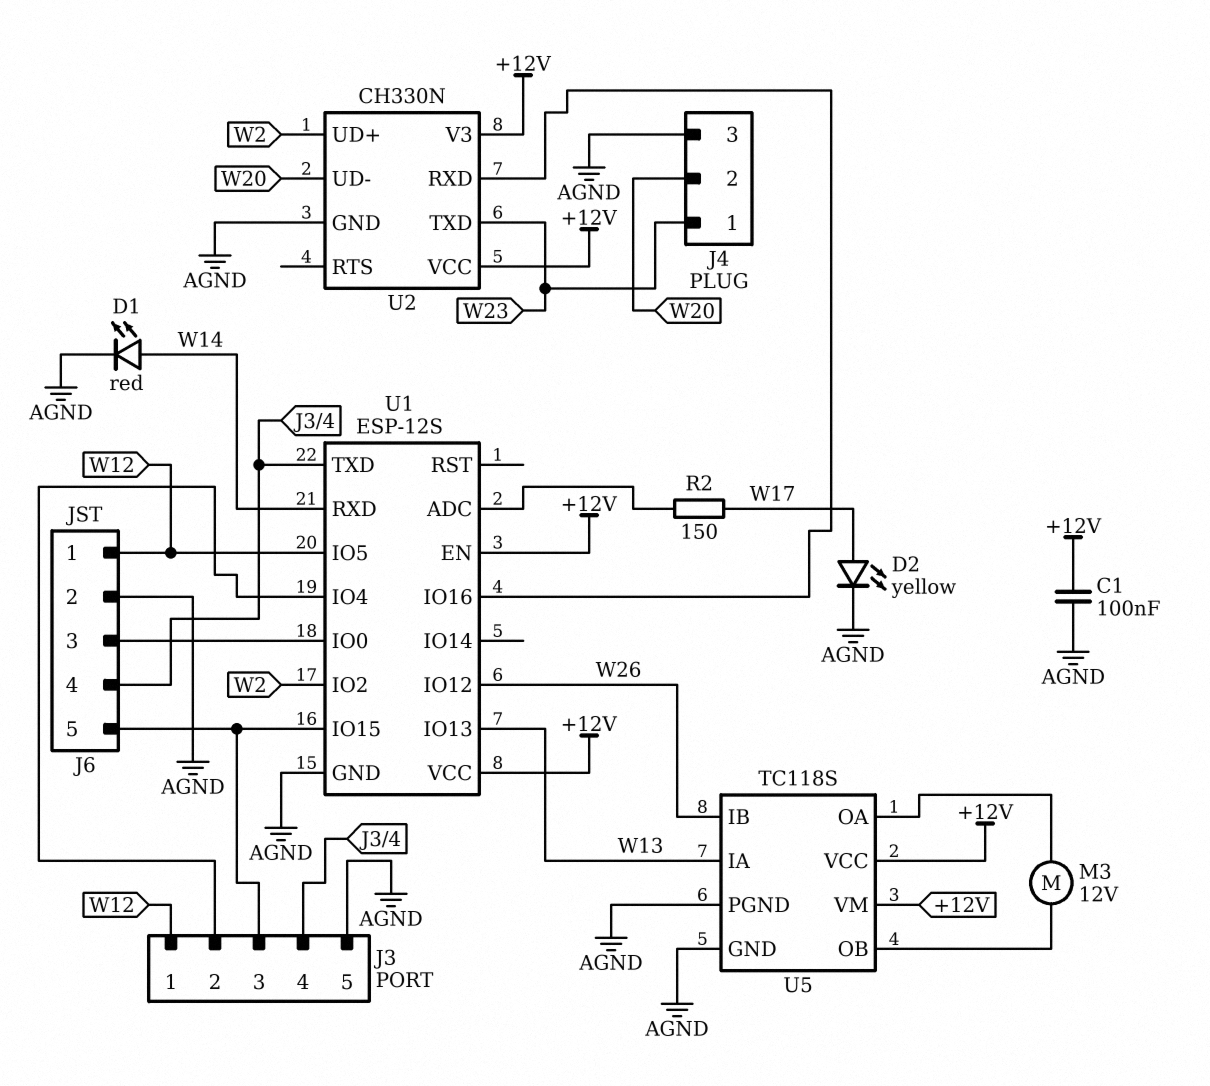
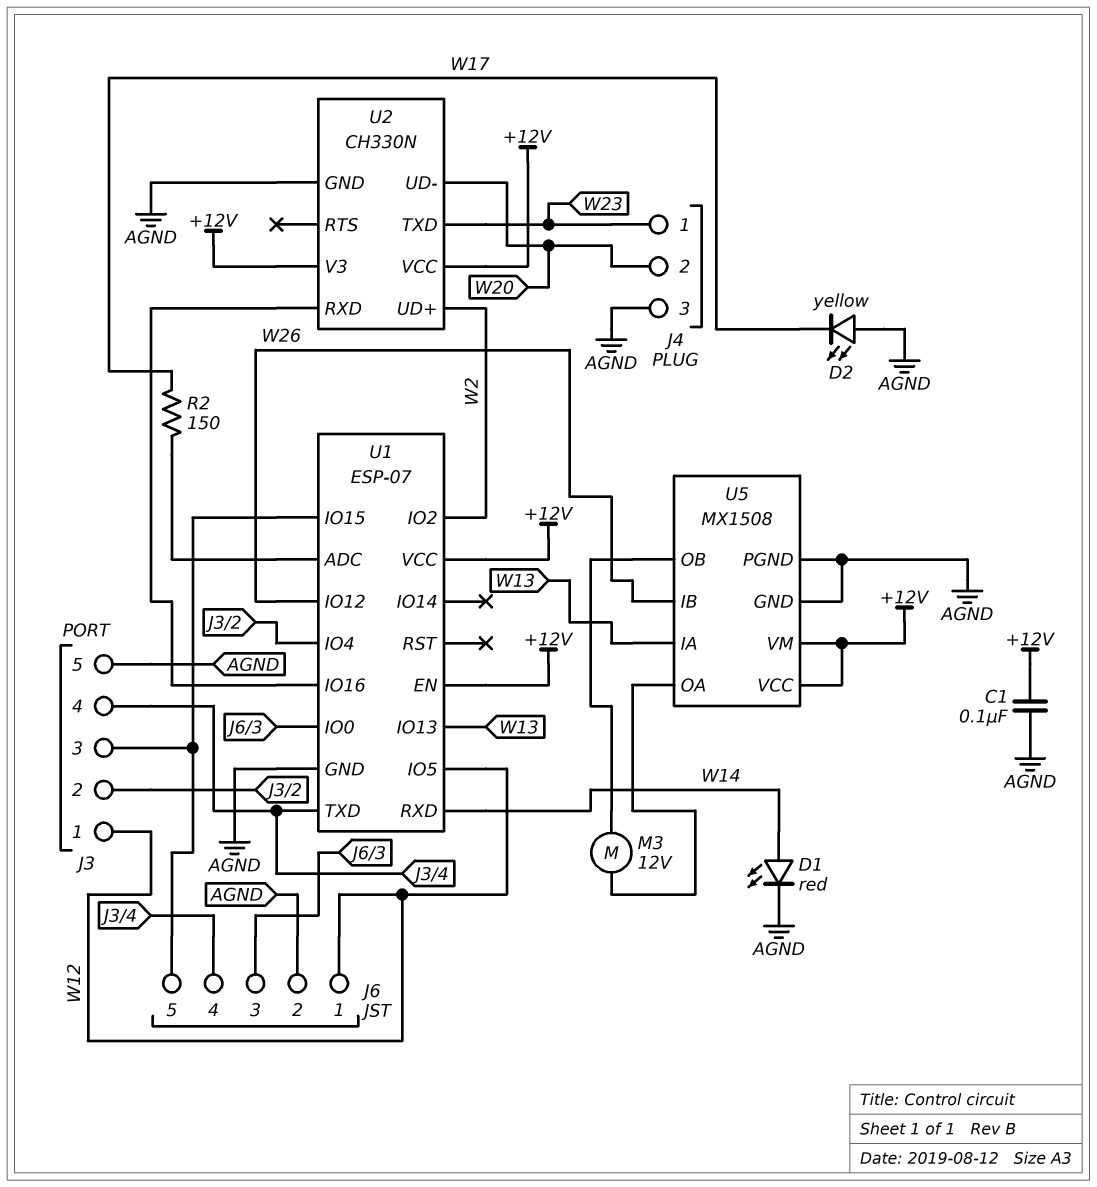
D2: LED yellow (A W17, K AGND) -> LED yellow (A AGND, K W17)
U1: ESP-12S -> ESP-07
U5: TC118S -> MX1508

